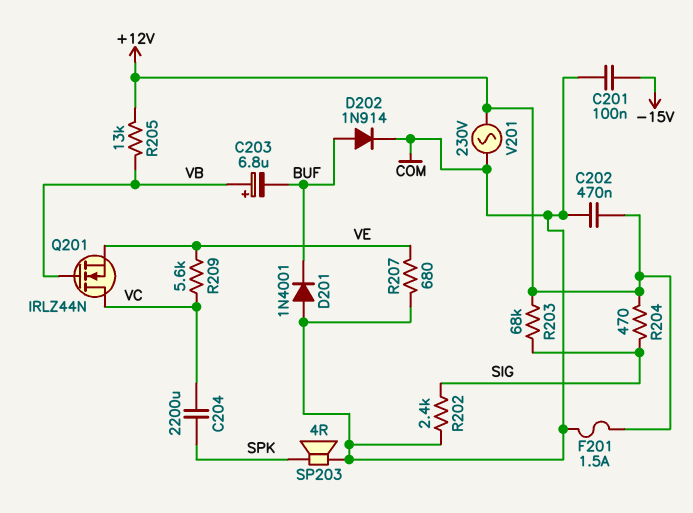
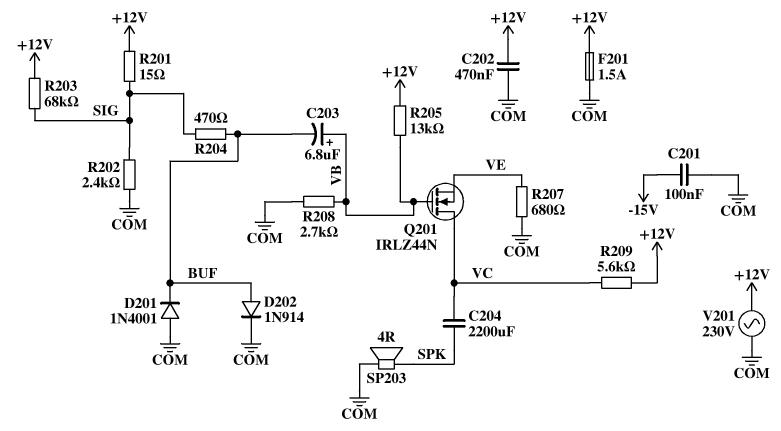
R201: none -> 15 (+12V, SIG)
R204: 470 (+12V, SIG) -> 470 (BUF, SIG)
R208: none -> 2.7k (COM, VB)
R209: 5.6k (VC, VE) -> 5.6k (+12V, VC)

